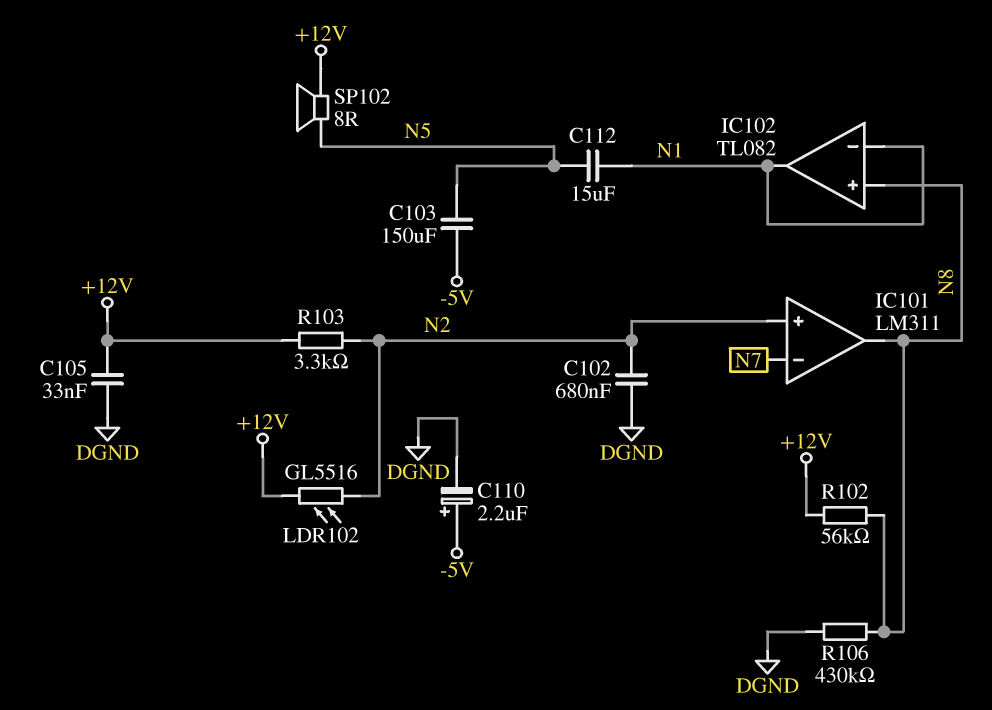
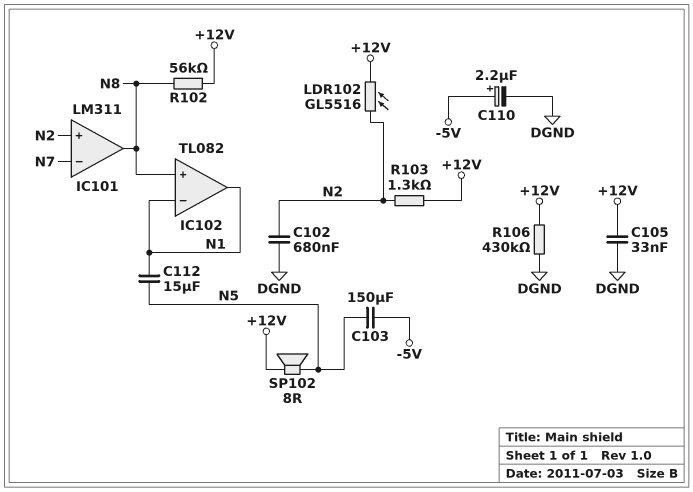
R103: 3.3k (+12V, N2) -> 1.3k (+12V, N2)
R106: 430k (DGND, N8) -> 430k (+12V, DGND)

